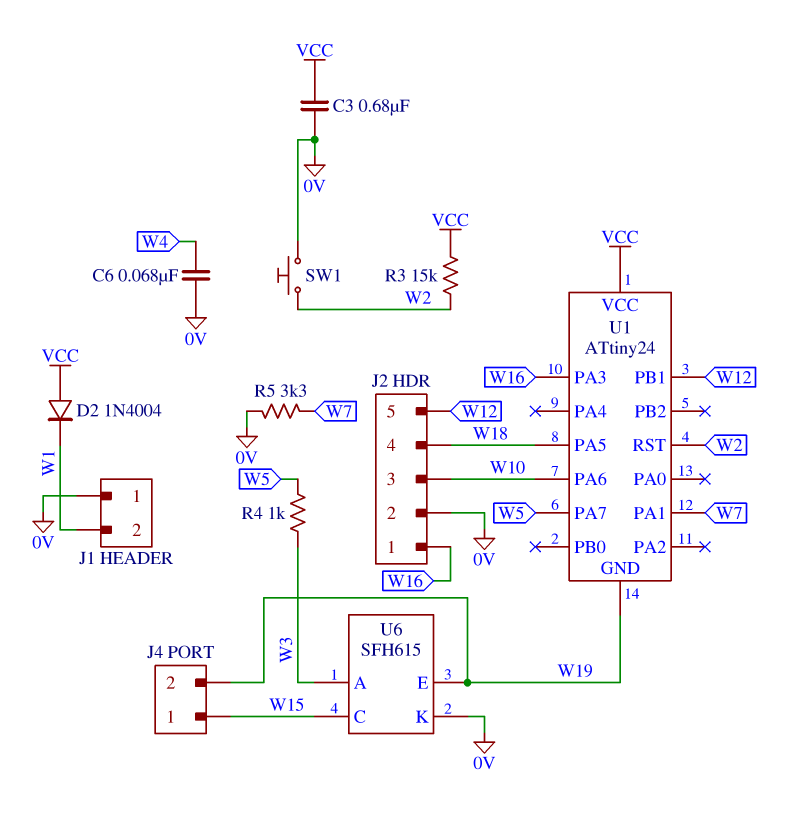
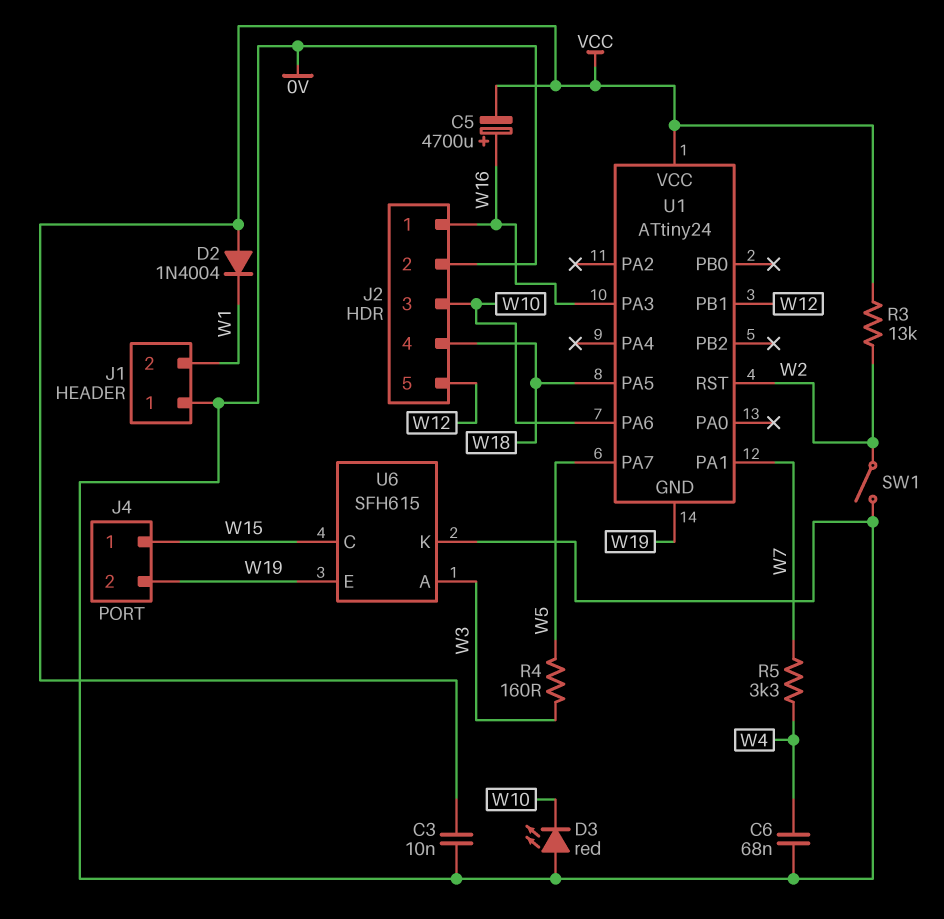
C3: 680nF (0V, VCC) -> 10nF (0V, VCC)
C5: none -> 4700uF (plus W16, minus VCC)
D3: none -> LED red (A 0V, K W10)
R3: 15k (VCC, W2) -> 13k (VCC, W2)
R4: 1k (W3, W5) -> 160 (W3, W5)
R5: 3.3k (0V, W7) -> 3.3k (W4, W7)
SW1: button (0V, W2) -> switch (0V, W2)

